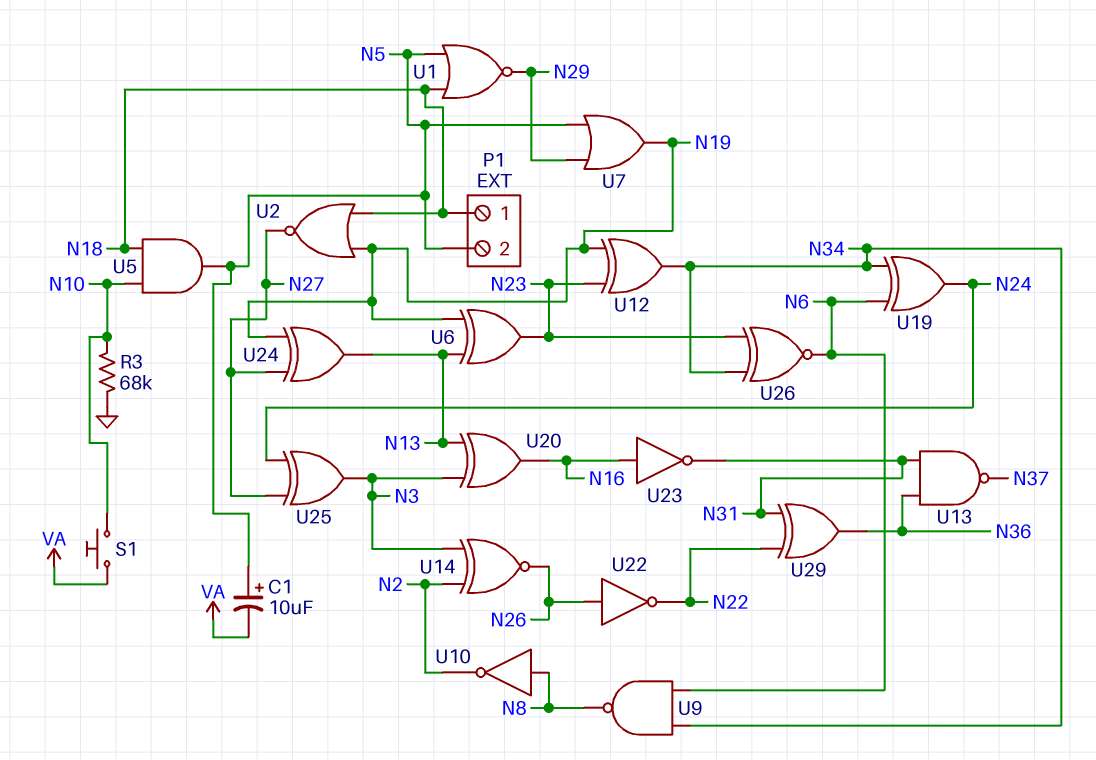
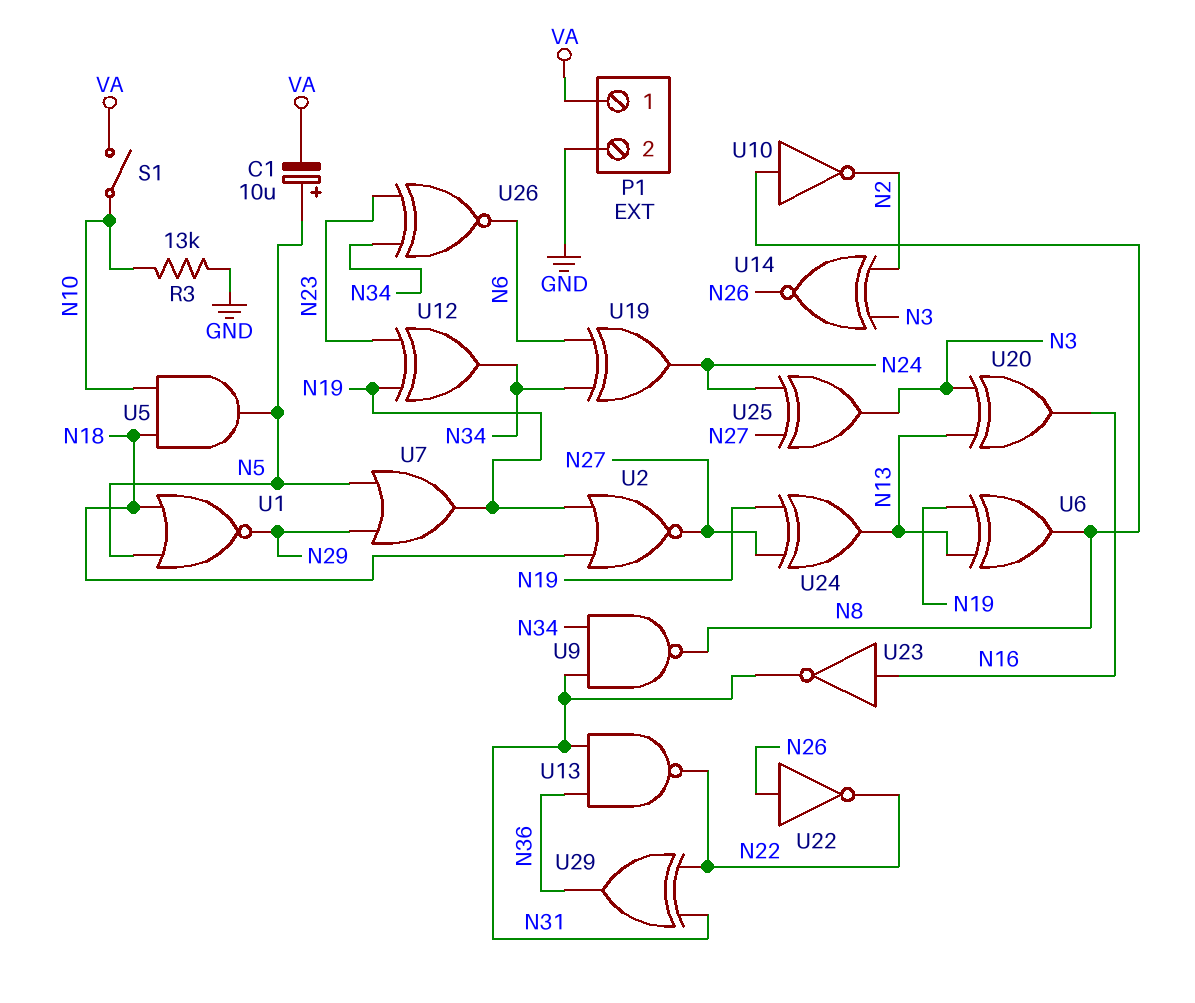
P1 pin 1: N18 -> VA
P1 pin 2: N5 -> GND
R3: 68k (GND, N10) -> 13k (GND, N10)
S1: button (N10, VA) -> switch (N10, VA)
U6: XOR (in N13, in N19, out N23) -> XOR (in N13, in N19, out N8)
U9: NAND (in N6, in N34, out N8) -> NAND (in N31, in N34, out N8)
U13: NAND (in N31, in N36, out N37) -> NAND (in N31, in N36, out N22)

